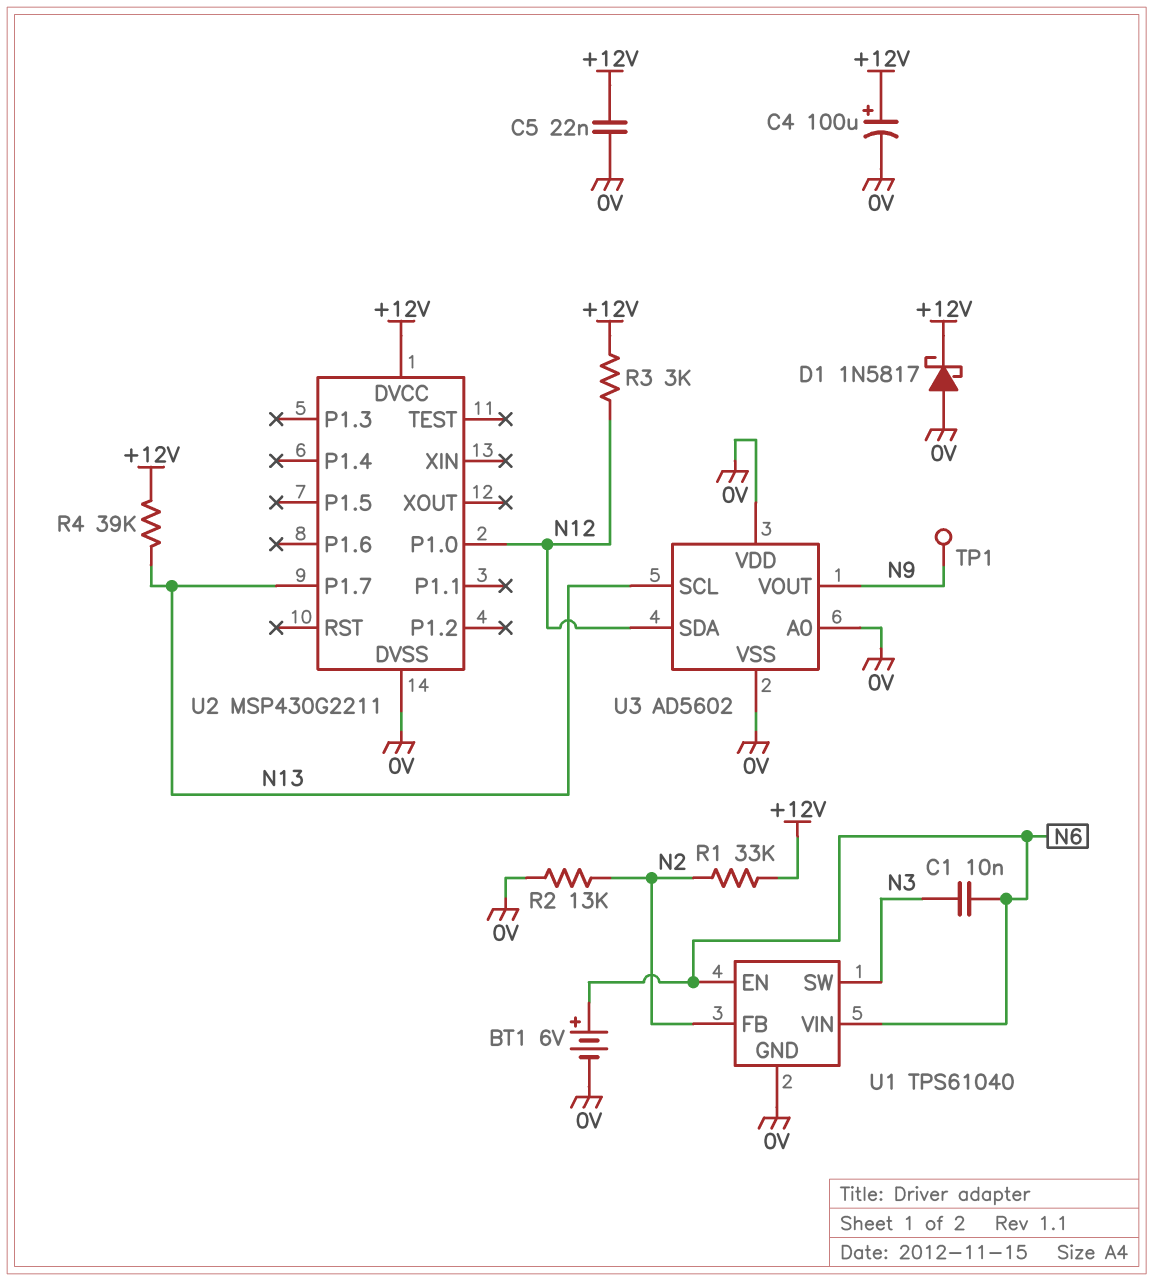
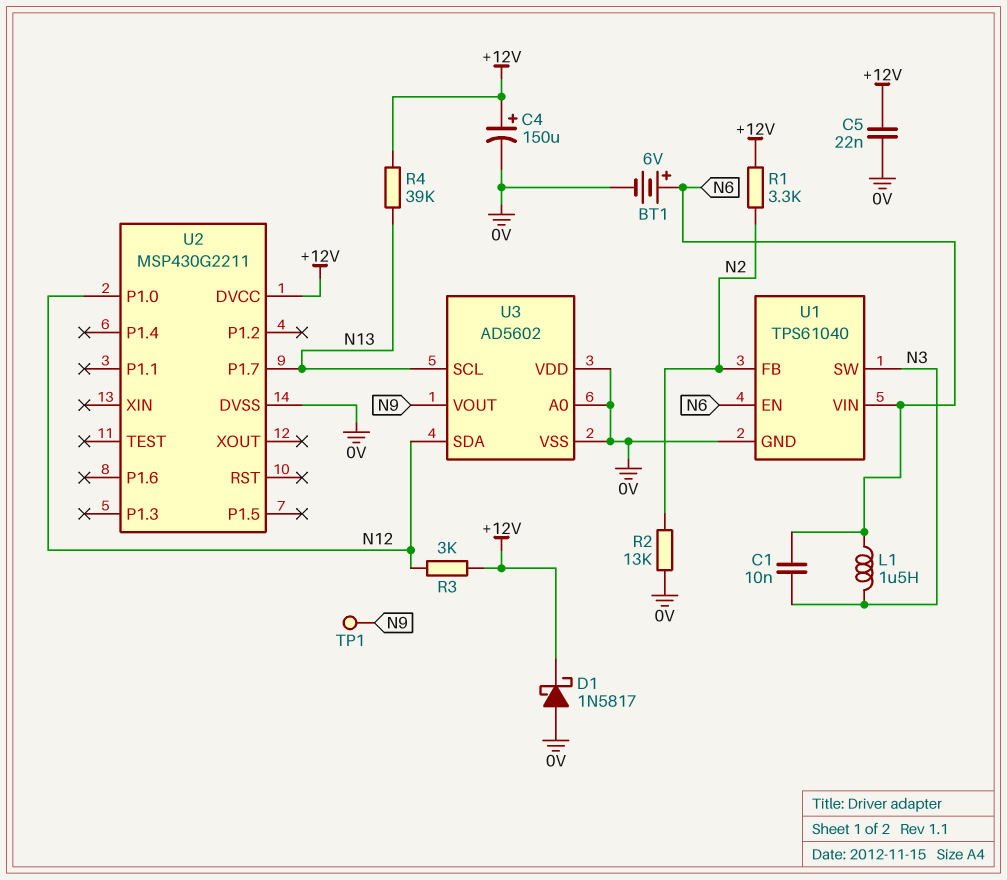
C4: 100uF (plus +12V, minus 0V) -> 150uF (plus +12V, minus 0V)
L1: none -> 1.5uH (N3, N6)
R1: 33k (+12V, N2) -> 3.3k (+12V, N2)

